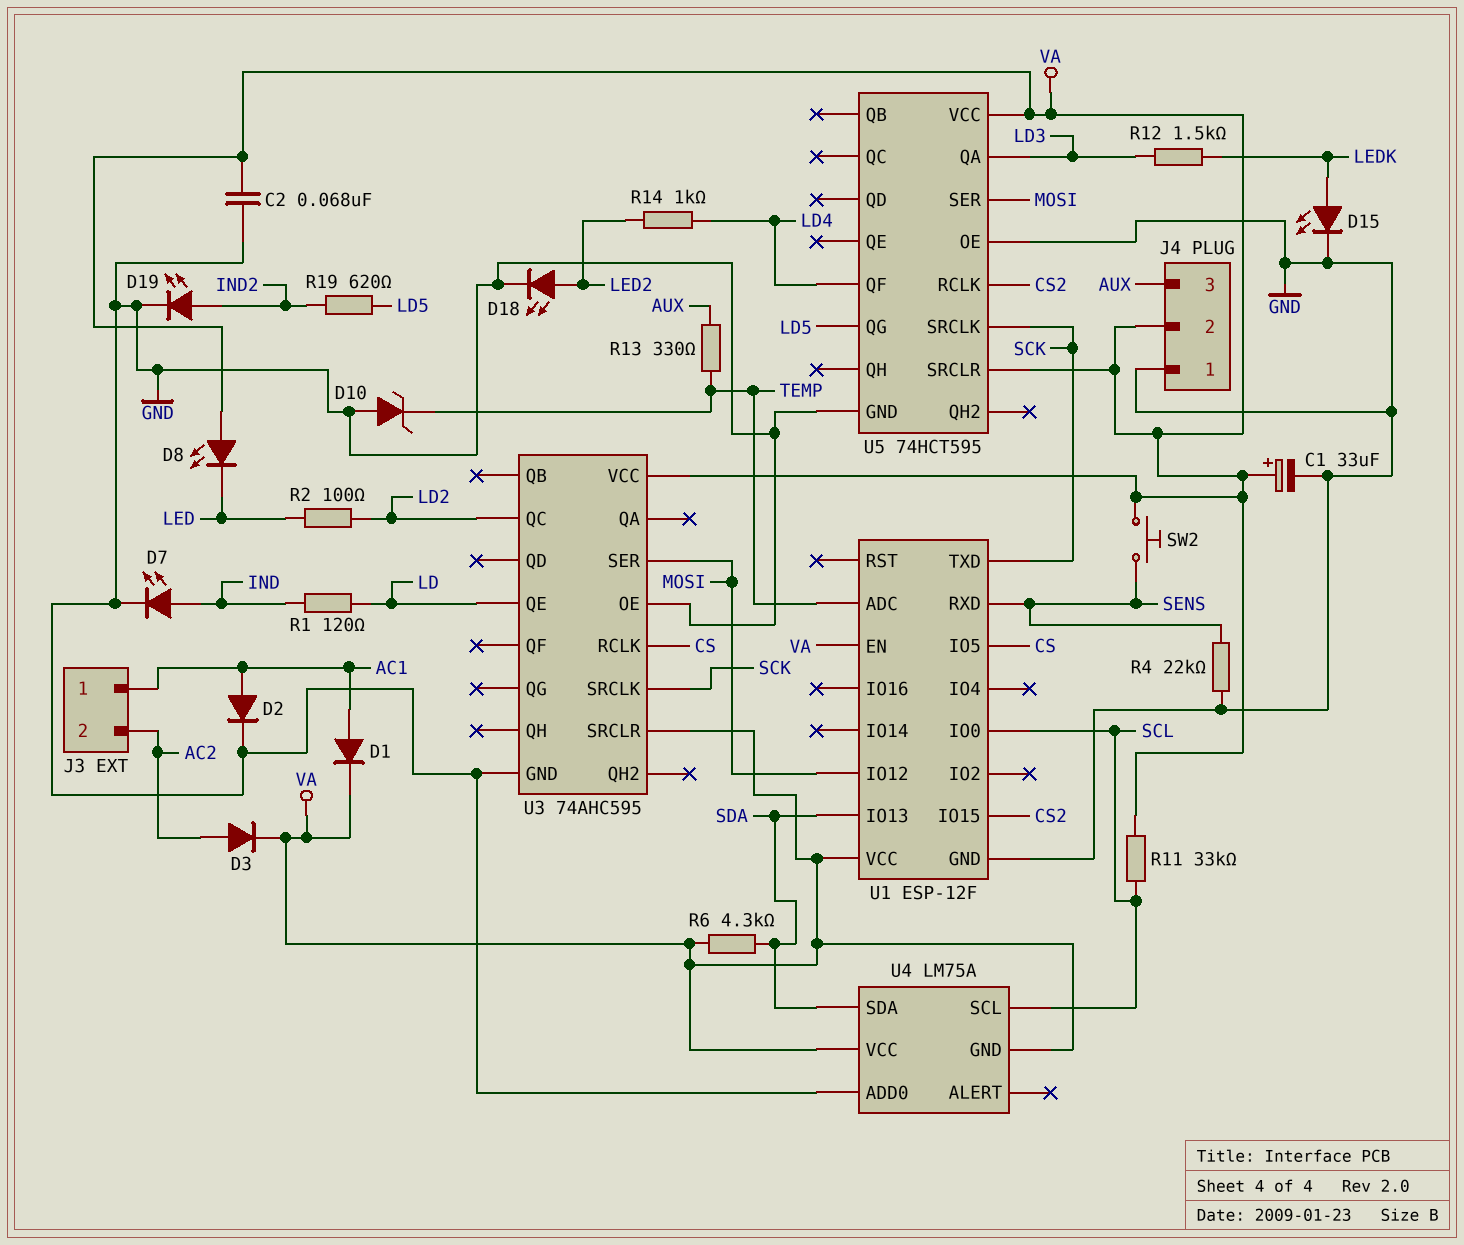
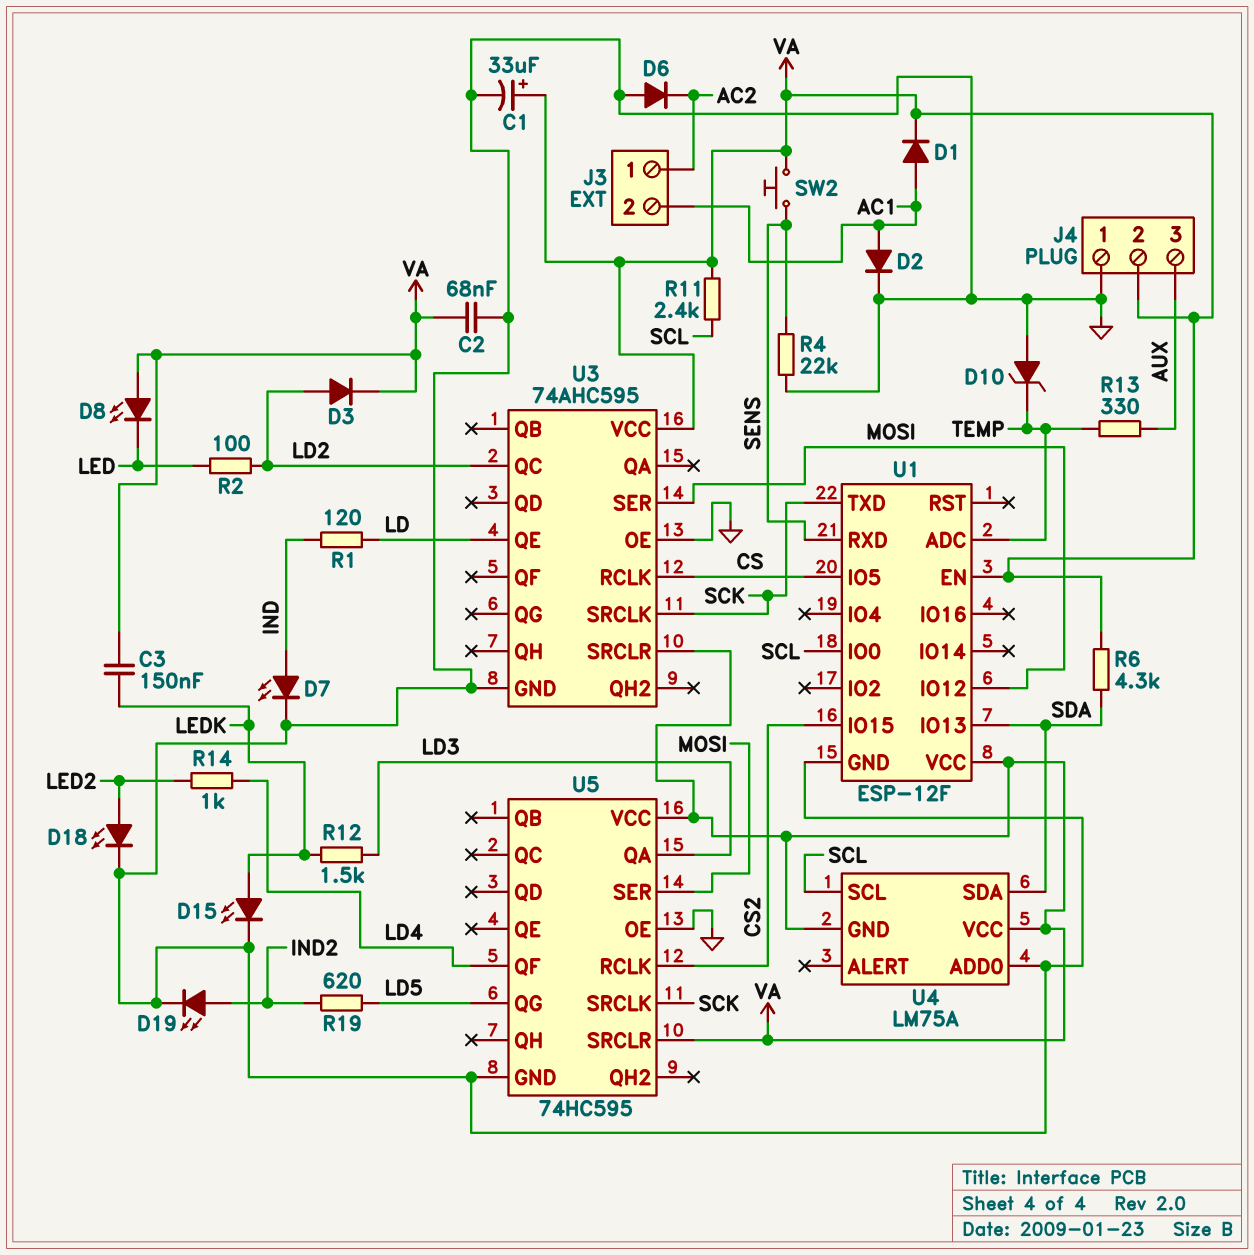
C3: none -> 150nF (LEDK, VA)
D3: diode (A AC2, K VA) -> diode (A LD2, K VA)
D6: none -> diode (A GND, K AC2)
J3 pin 1: AC1 -> AC2
J3 pin 2: AC2 -> AC1
R11: 33k (SCL, VA) -> 2.4k (SCL, VA)
U5: 74HCT595 -> 74HC595

